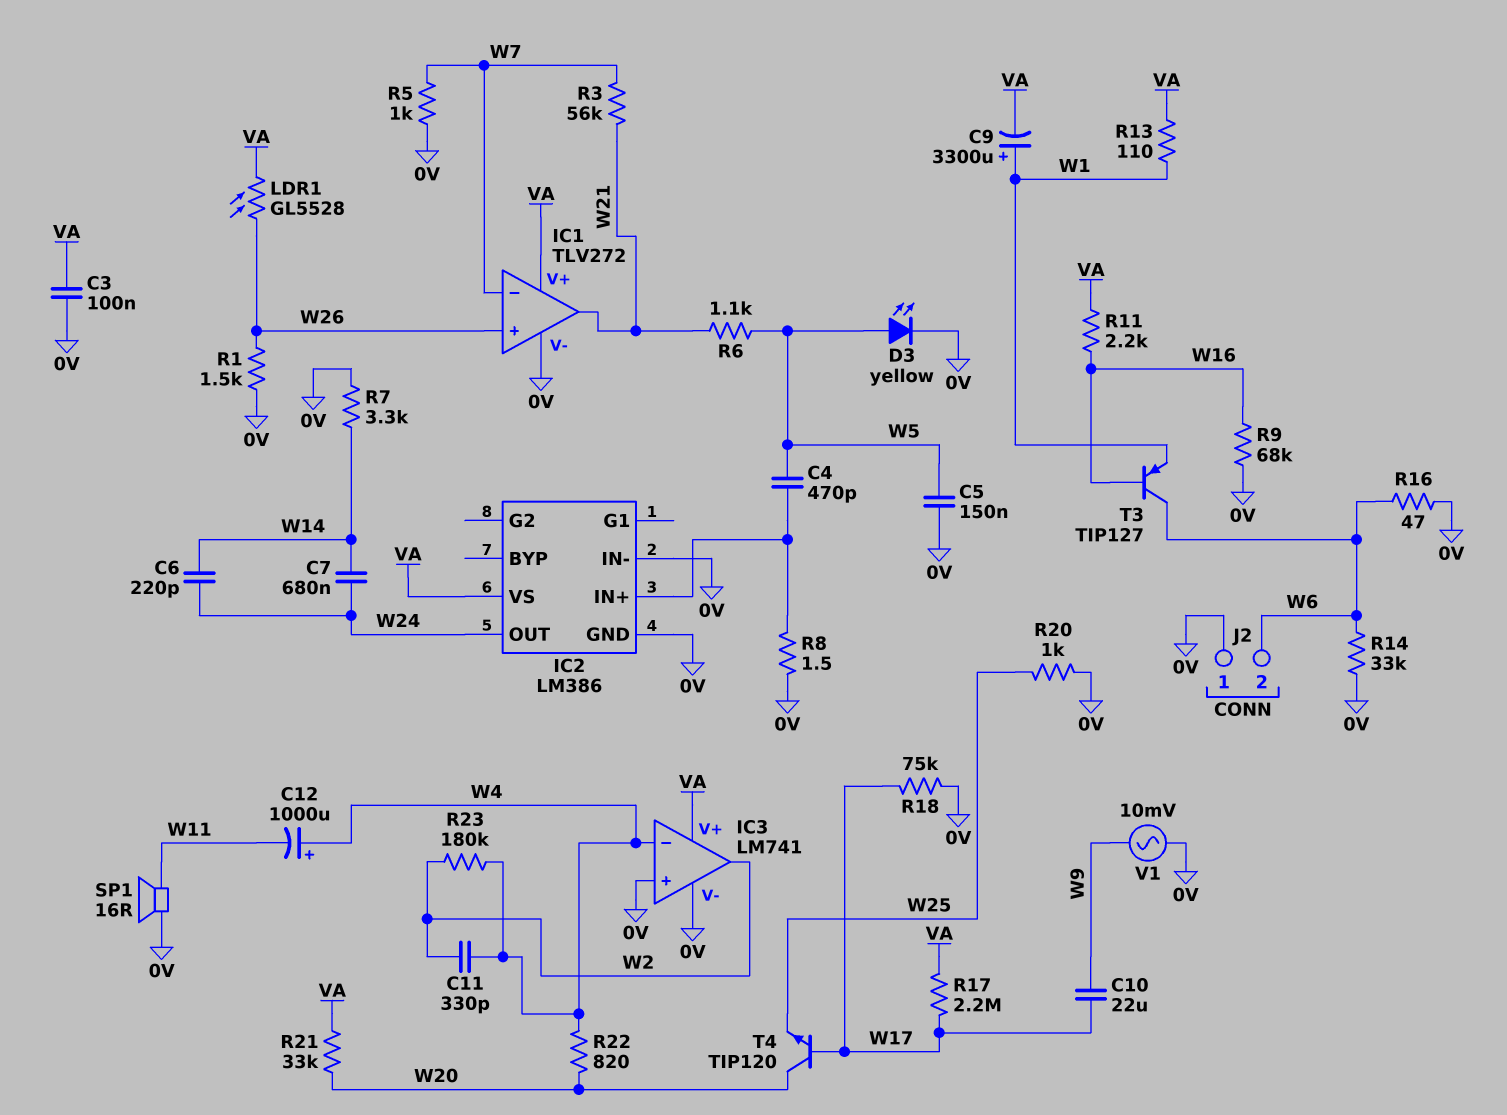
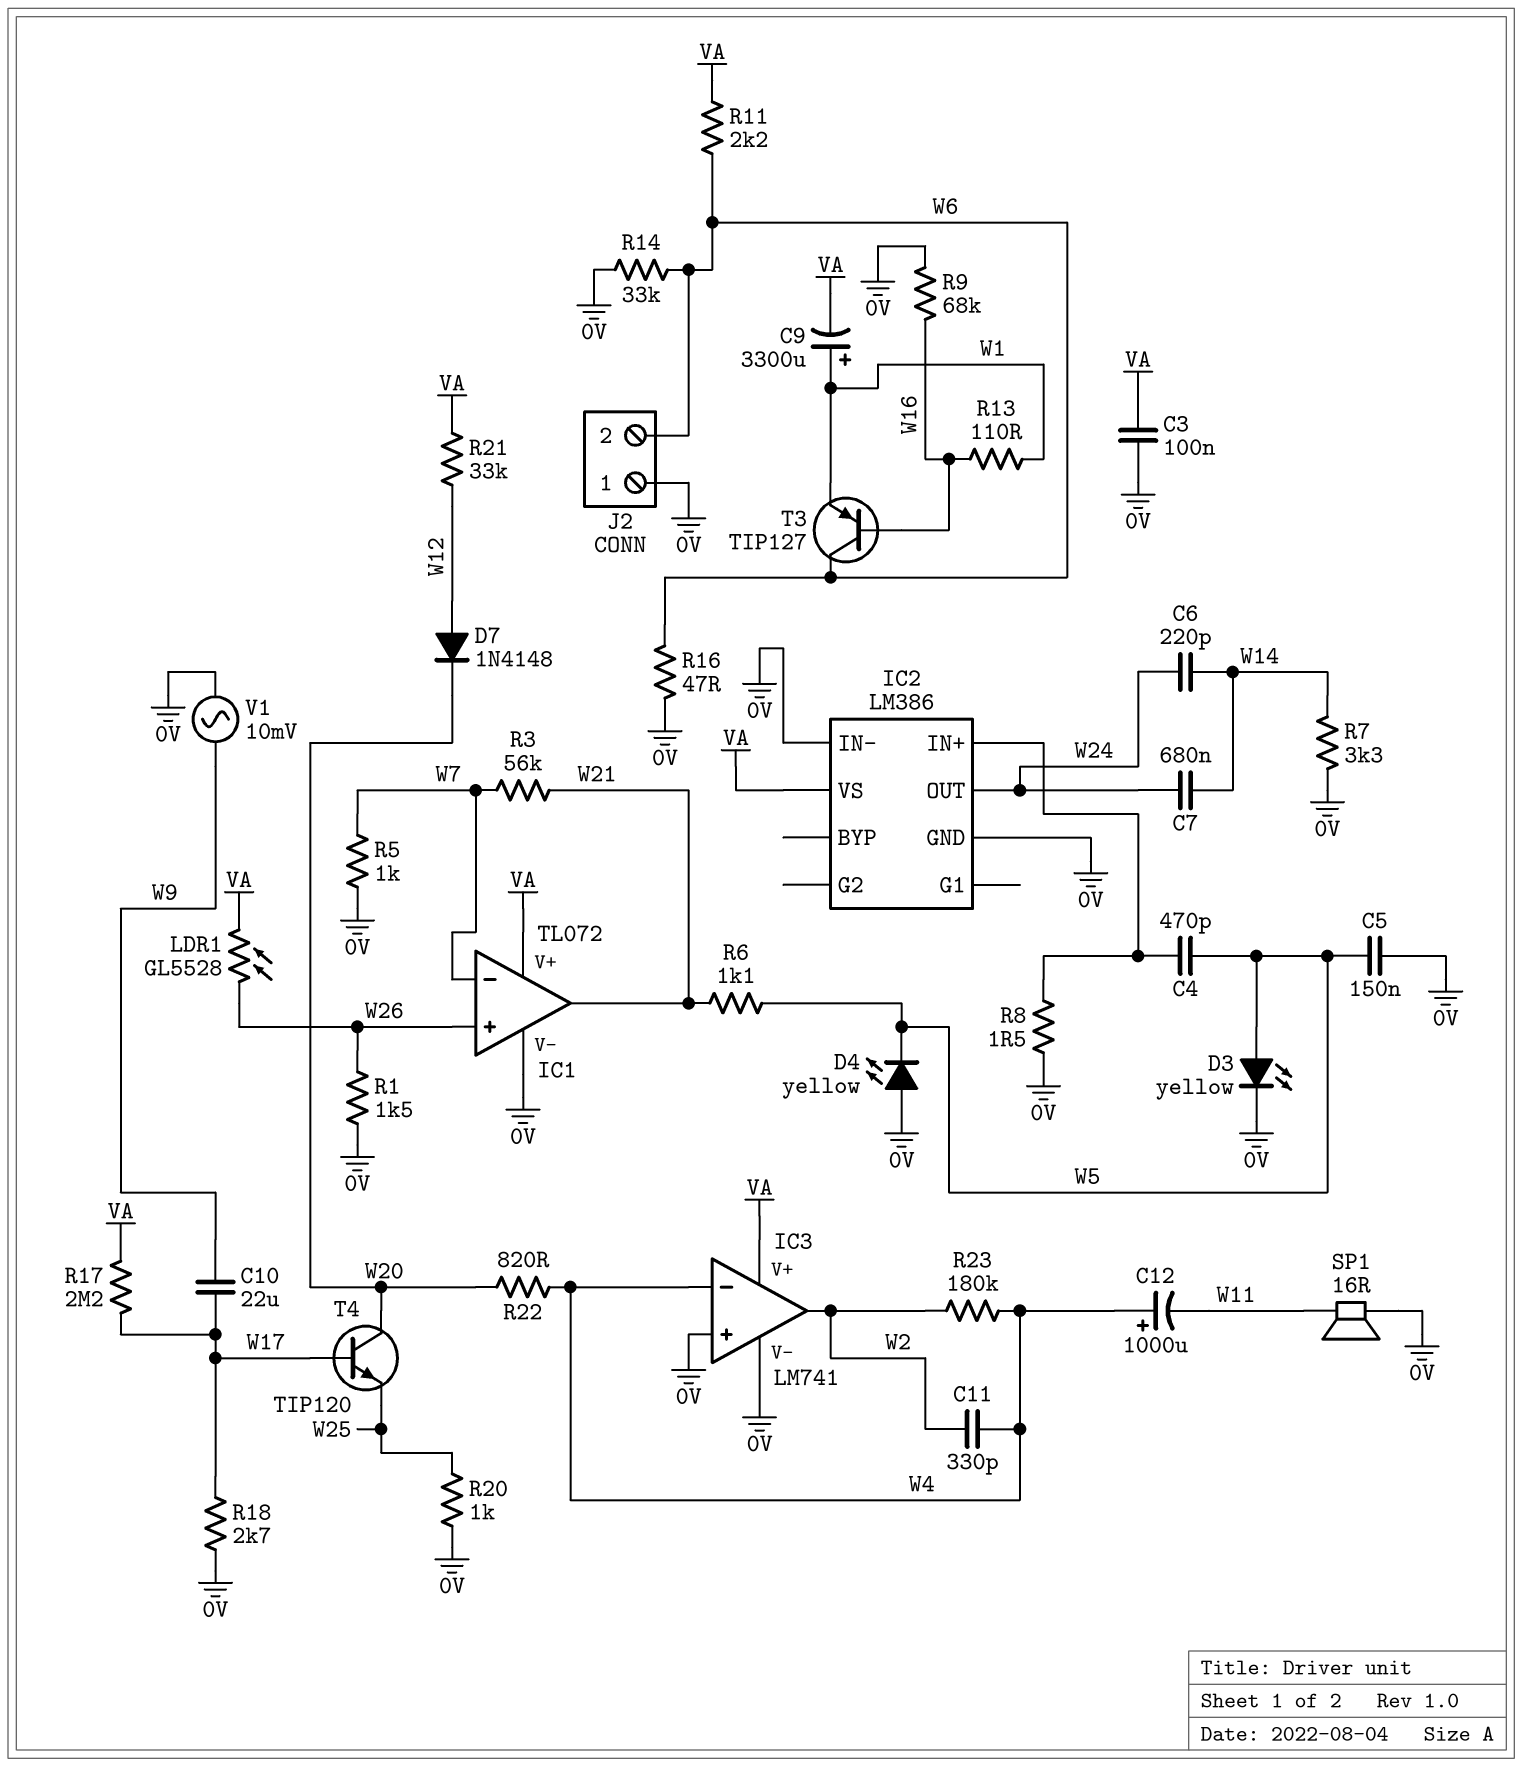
D4: none -> LED yellow (A 0V, K W5)
D7: none -> diode 1N4148 (A W12, K W20)
IC1: TLV272 -> TL072
R11: 2.2k (VA, W16) -> 2.2k (VA, W6)
R13: 110 (VA, W1) -> 110 (W1, W16)
R18: 75k (0V, W17) -> 2.7k (0V, W17)
R21: 33k (VA, W20) -> 33k (VA, W12)

